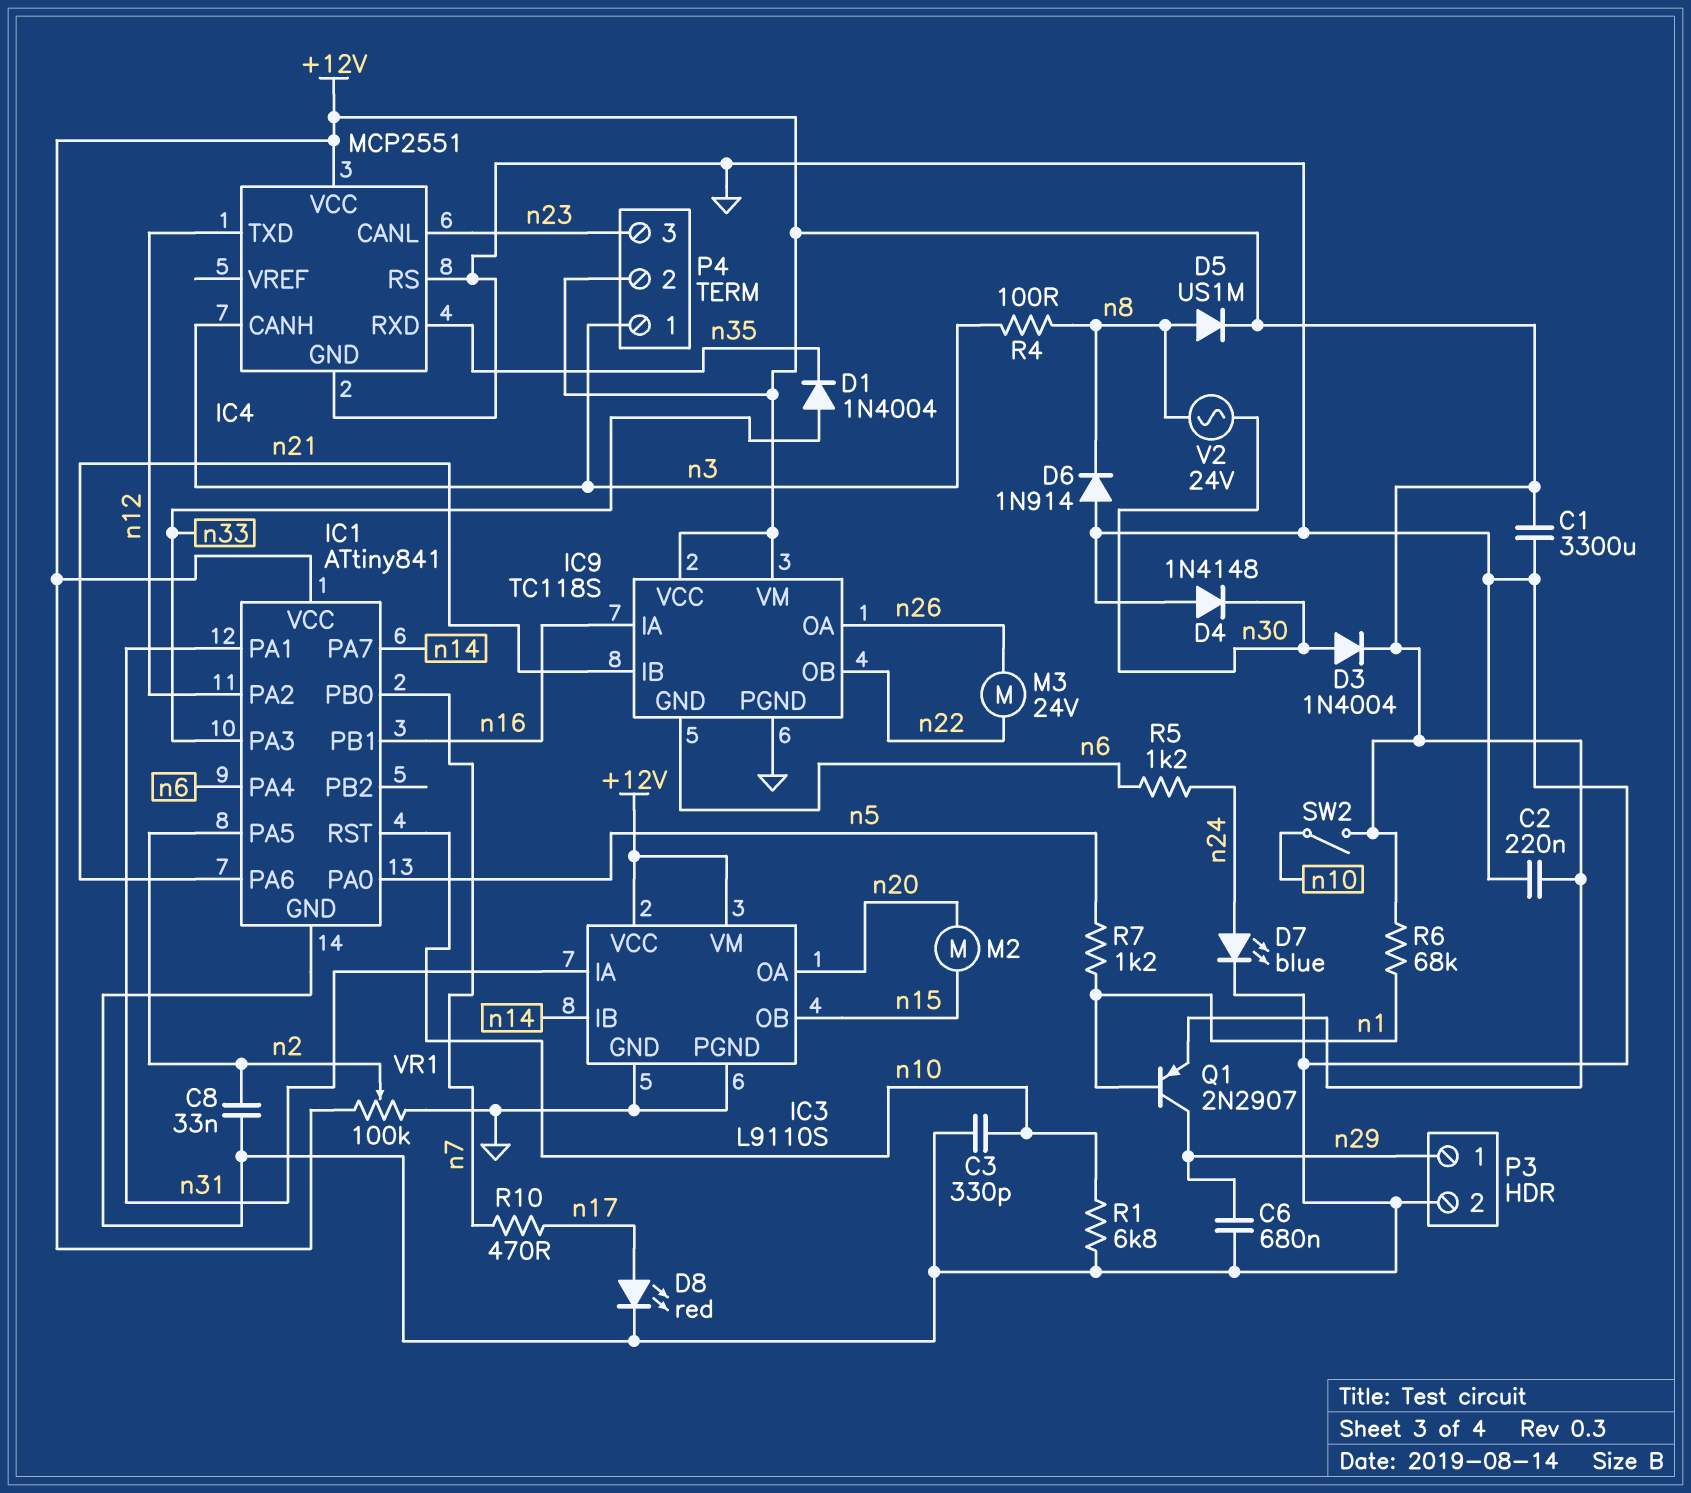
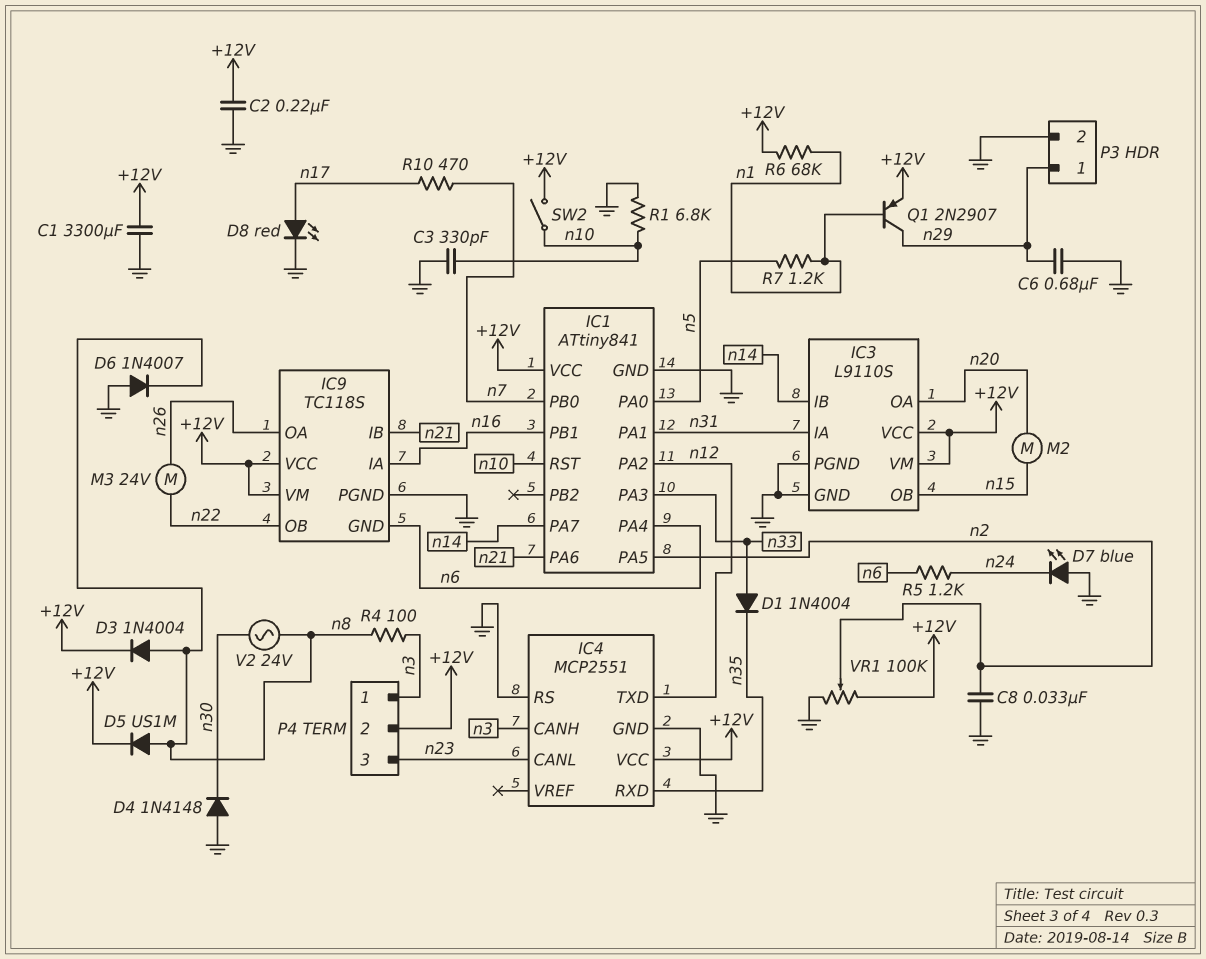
D3: diode 1N4004 (A n30, K +12V) -> diode 1N4004 (A n8, K +12V)
D6: diode 1N914 (A GND, K n8) -> diode 1N4007 (A GND, K n8)
D7: LED blue (A n24, K GND) -> LED blue (A GND, K n24)

